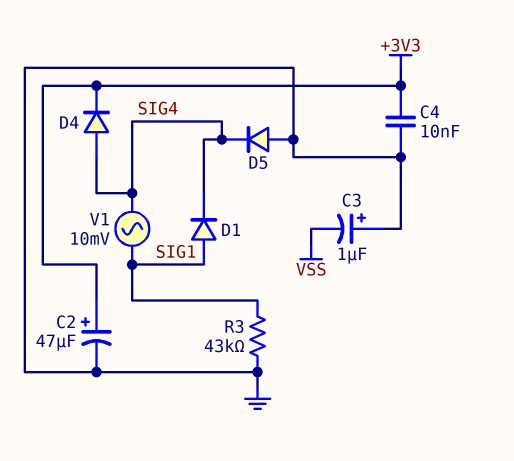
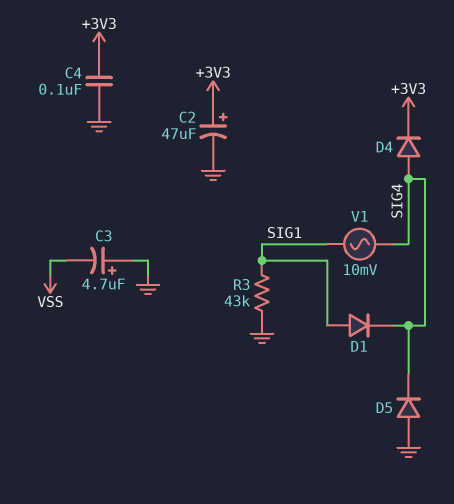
C3: 1uF (plus GND, minus VSS) -> 4.7uF (plus GND, minus VSS)
C4: 10nF (+3V3, GND) -> 100nF (+3V3, GND)

